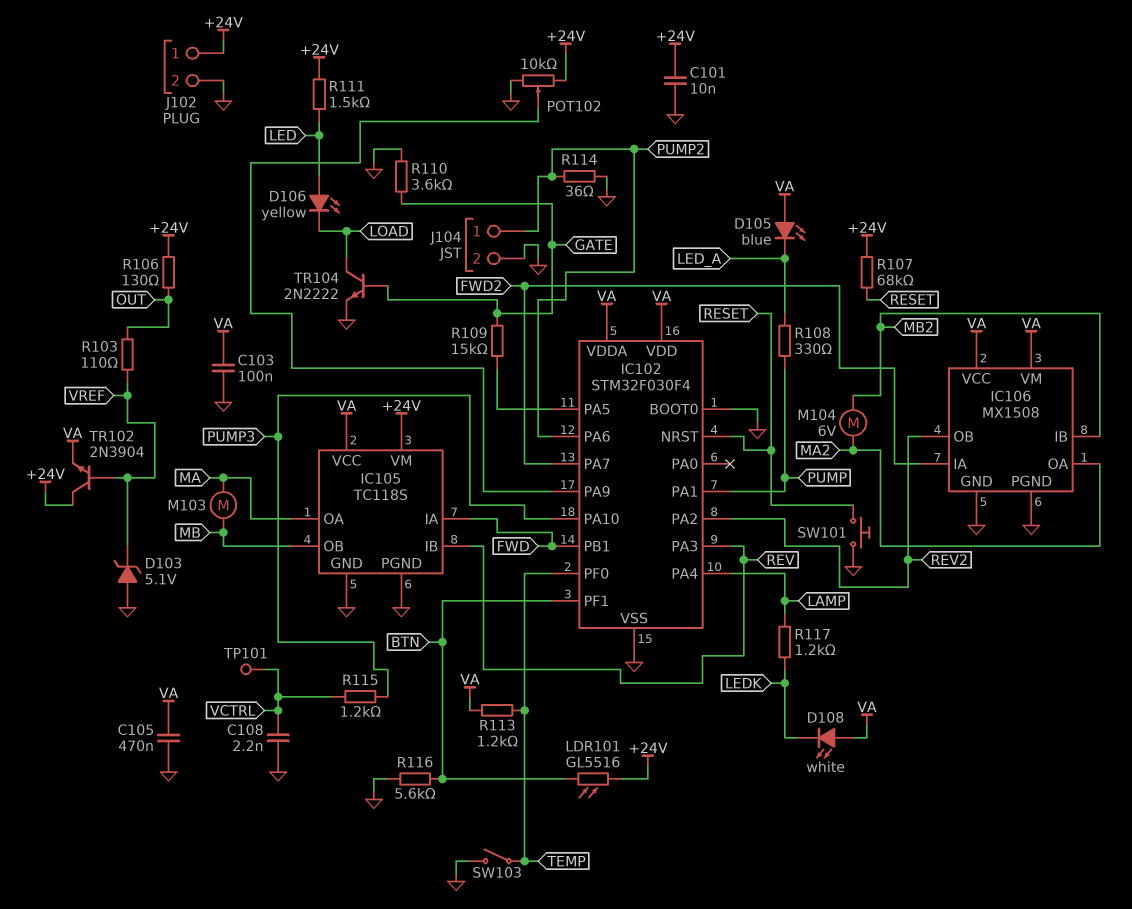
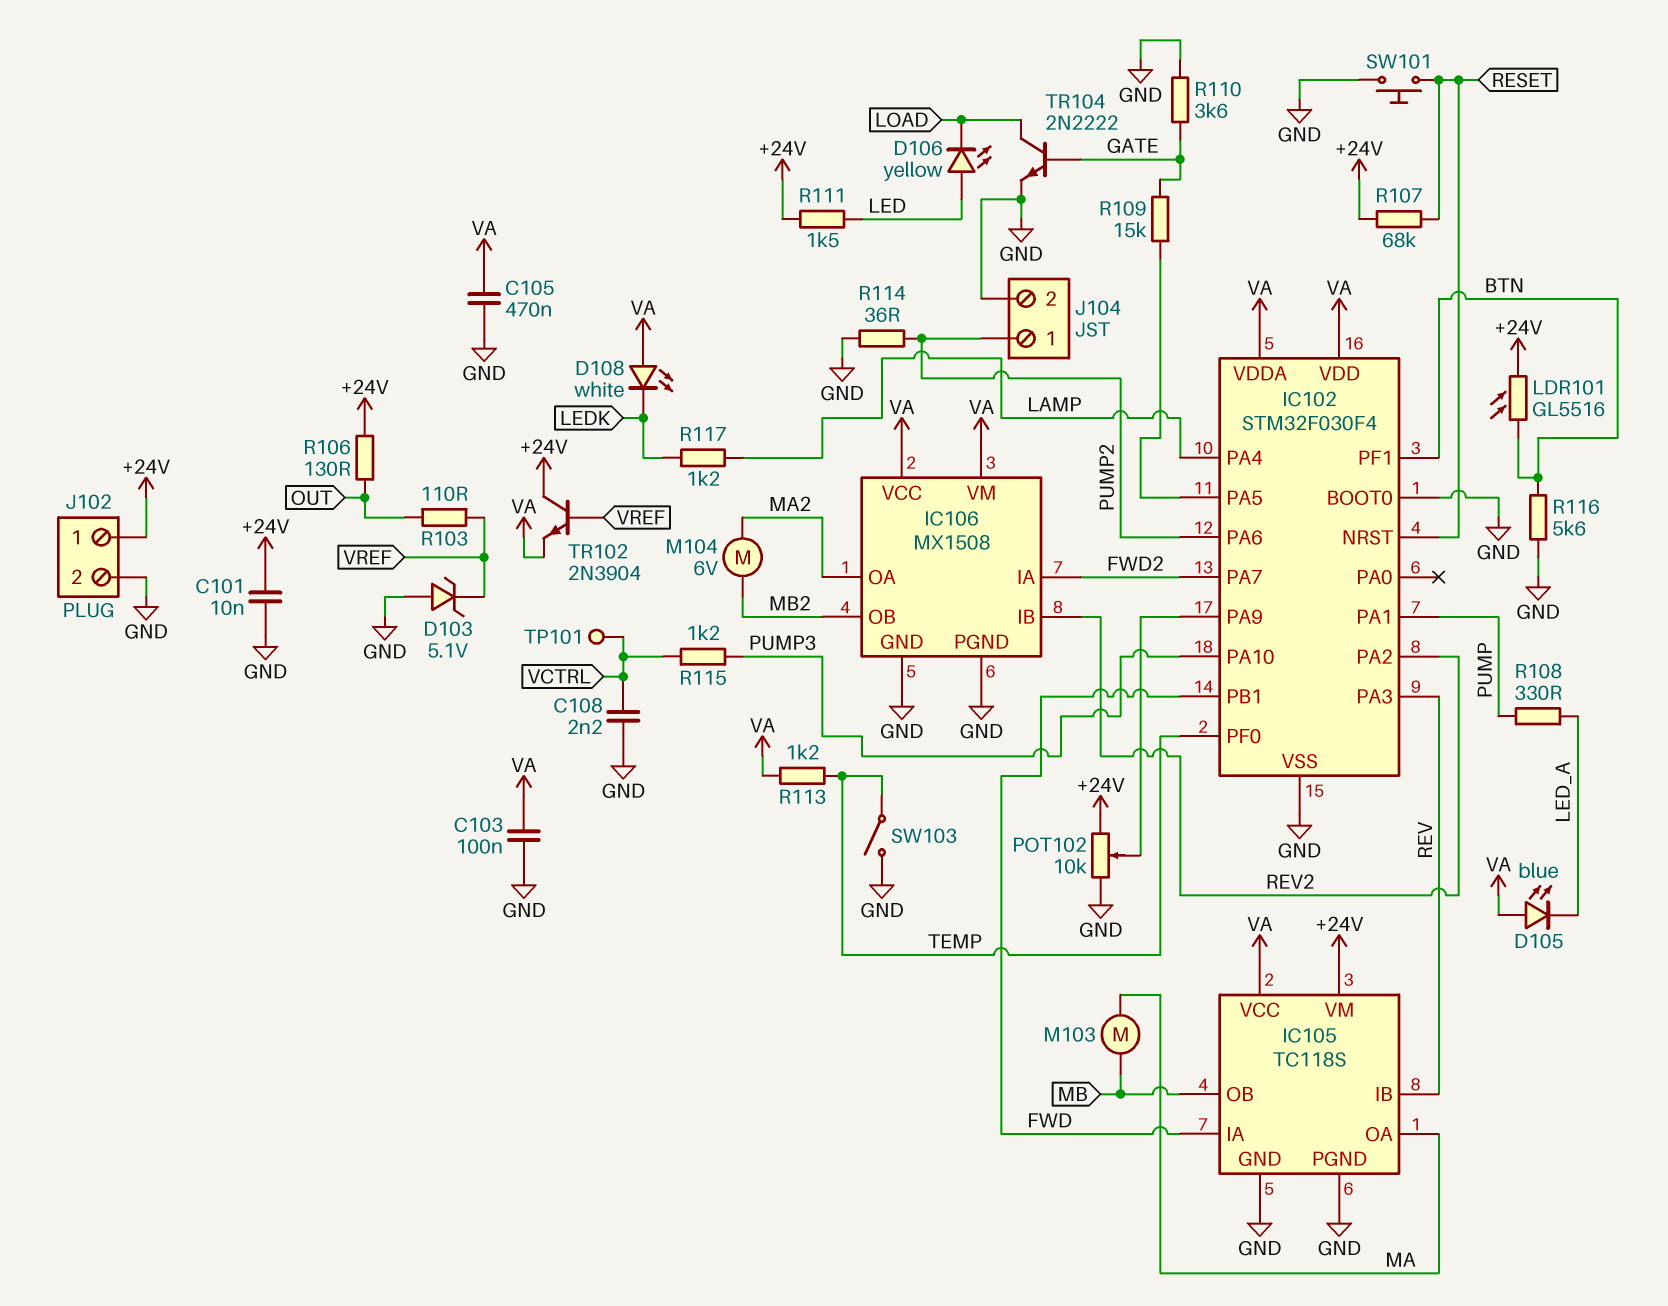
IC106 pin IB: MB2 -> REV2
IC106 pin OB: REV2 -> MB2

